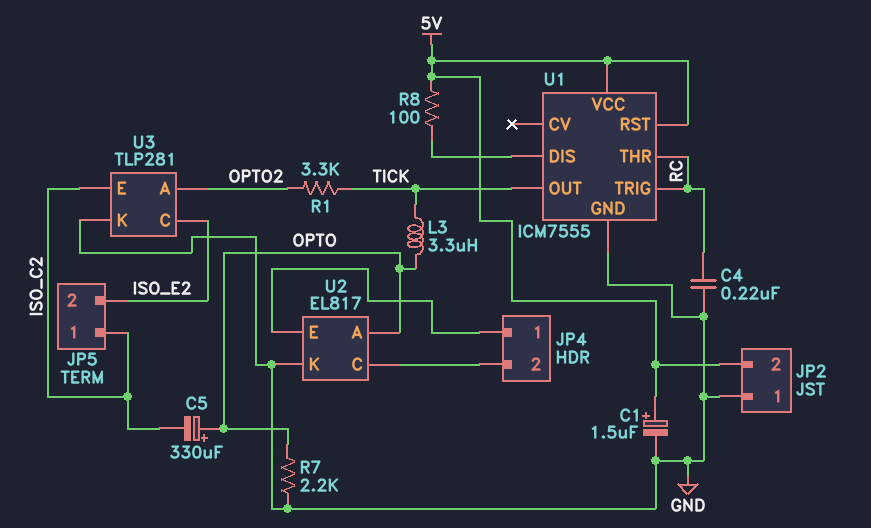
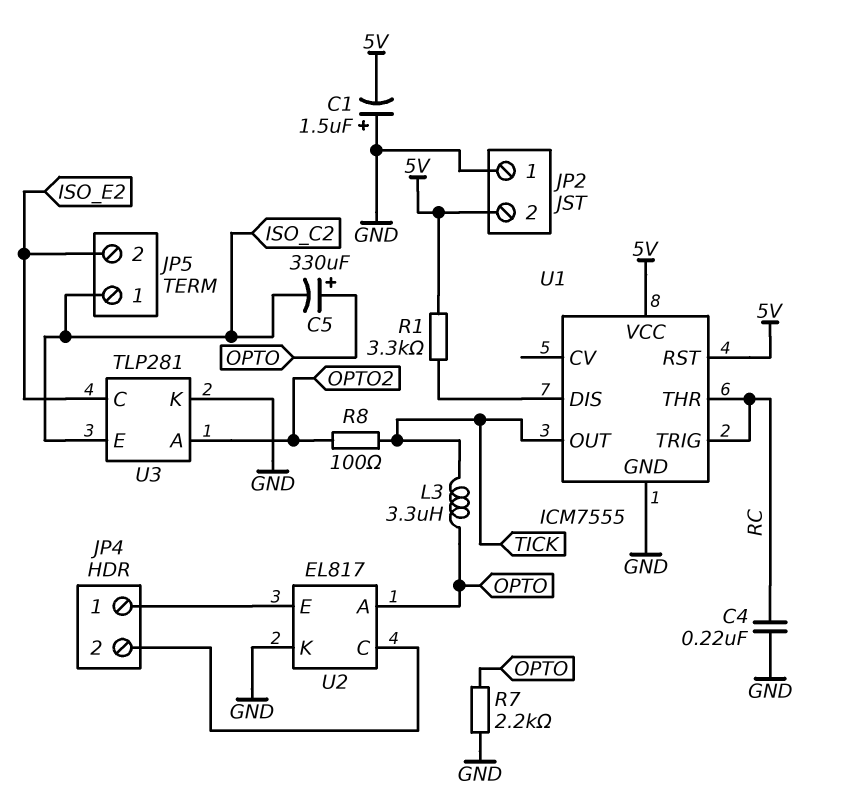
C1: 1.5uF (plus 5V, minus GND) -> 1.5uF (plus GND, minus 5V)
R1: 3.3k (OPTO2, TICK) -> 3.3k (5V, U1/DIS)
R8: 100 (5V, U1/DIS) -> 100 (OPTO2, TICK)

